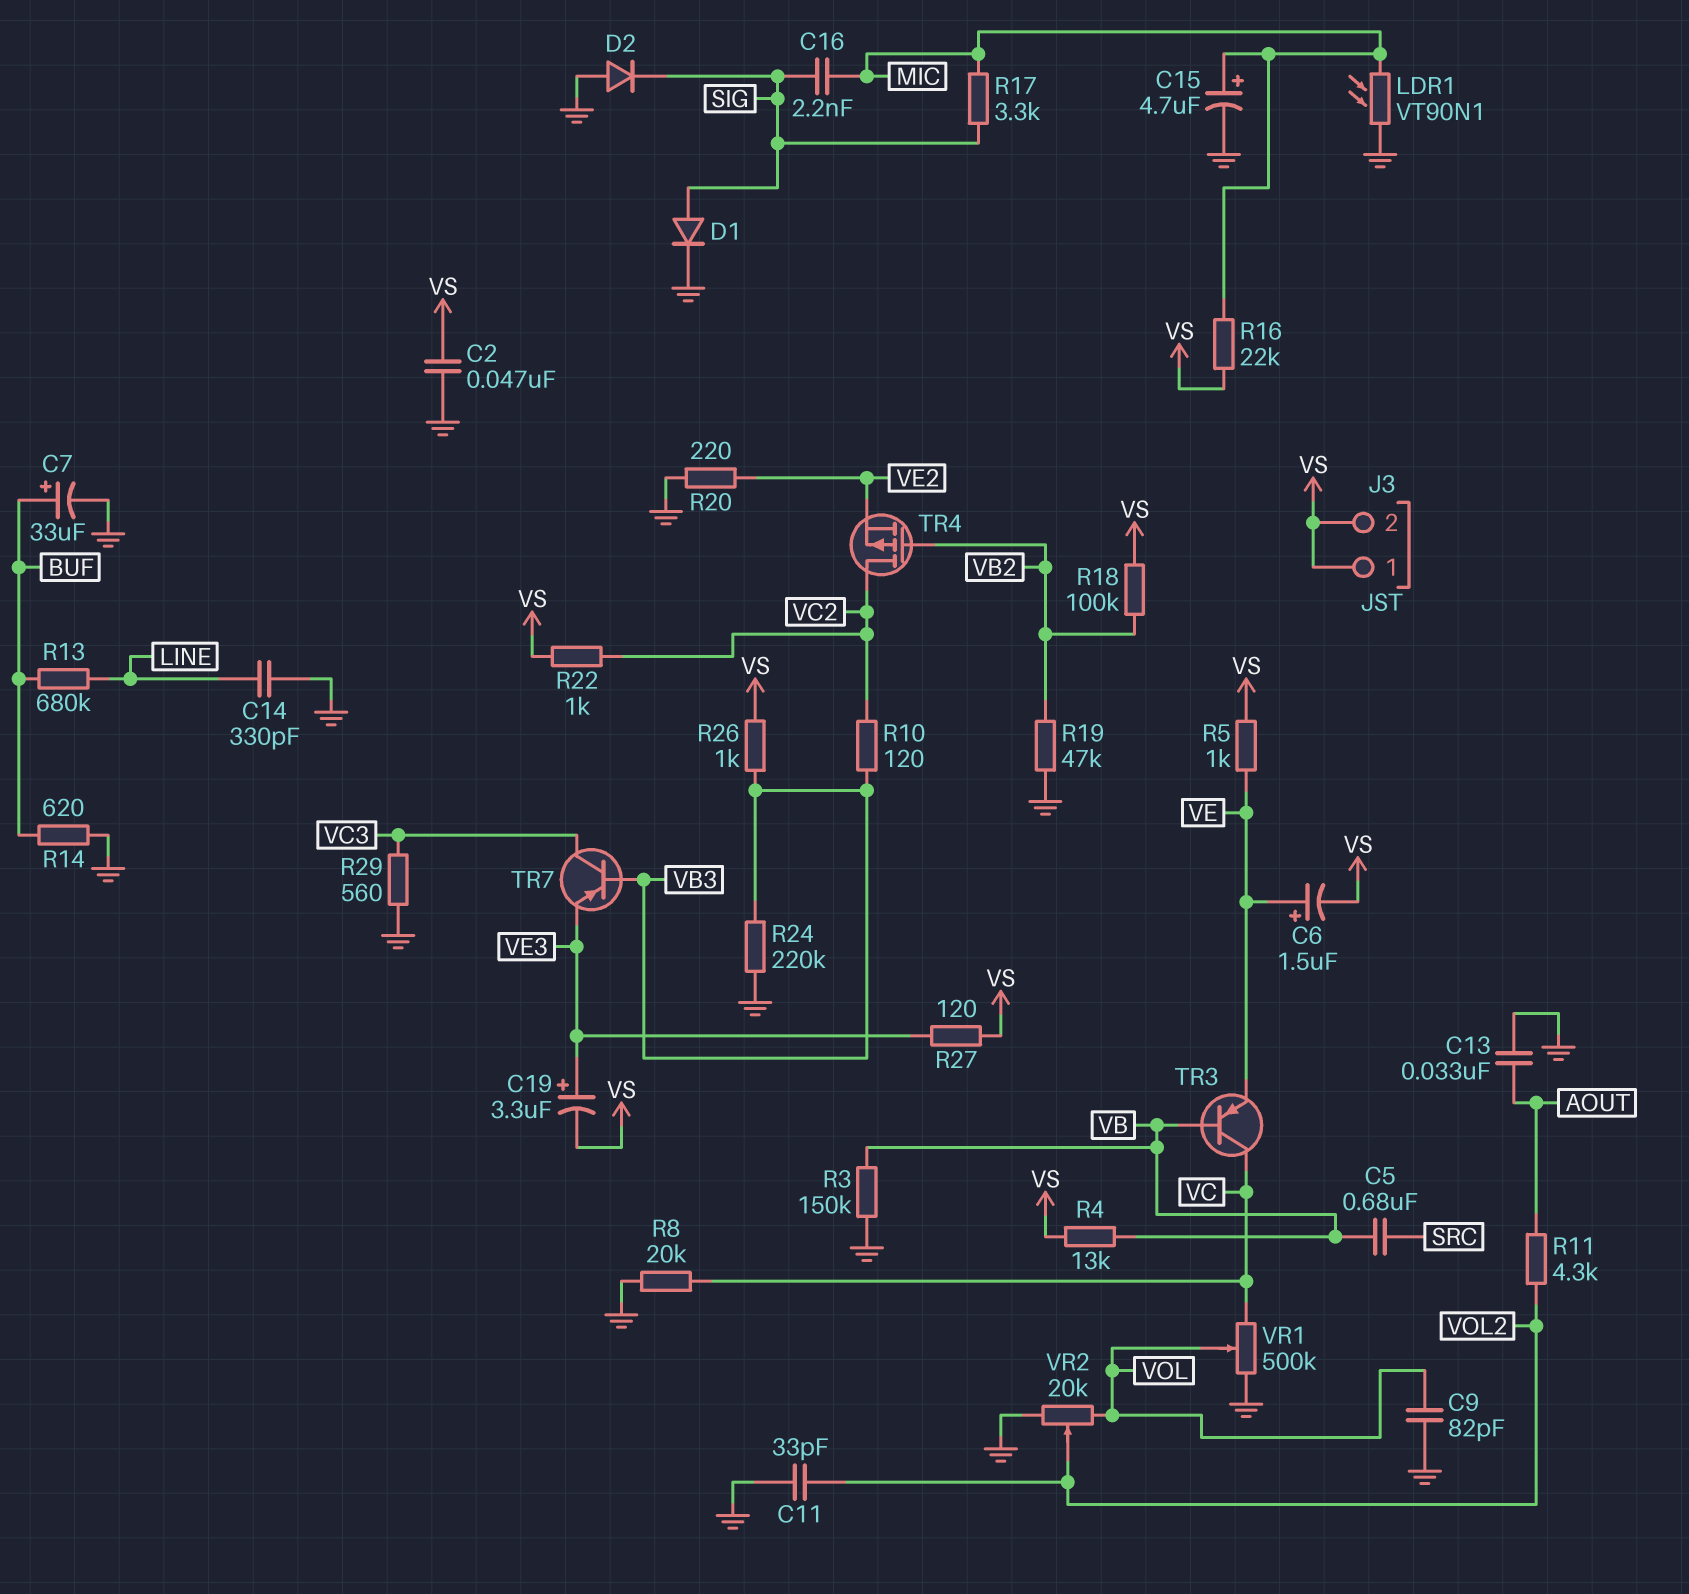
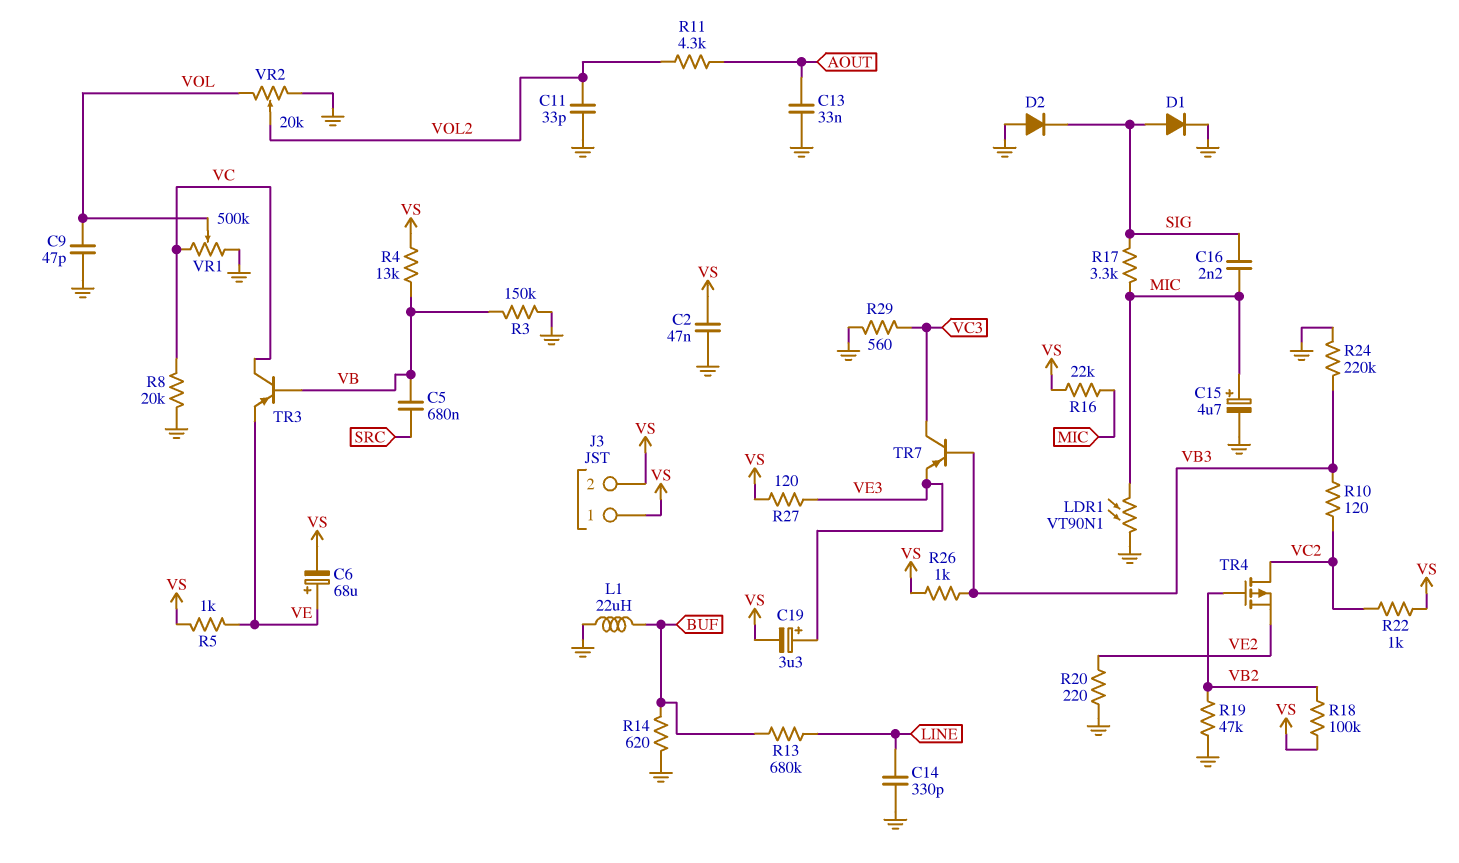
C6: 1.5uF (plus VE, minus VS) -> 68uF (plus VE, minus VS)
C7: 33uF (plus BUF, minus GND) -> none
C9: 82pF (GND, VOL) -> 47pF (GND, VOL)
L1: none -> 22uH (BUF, GND)

